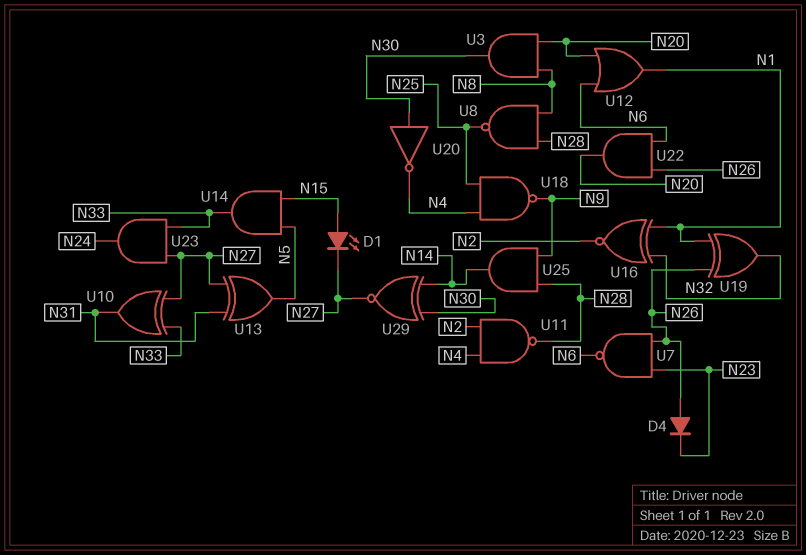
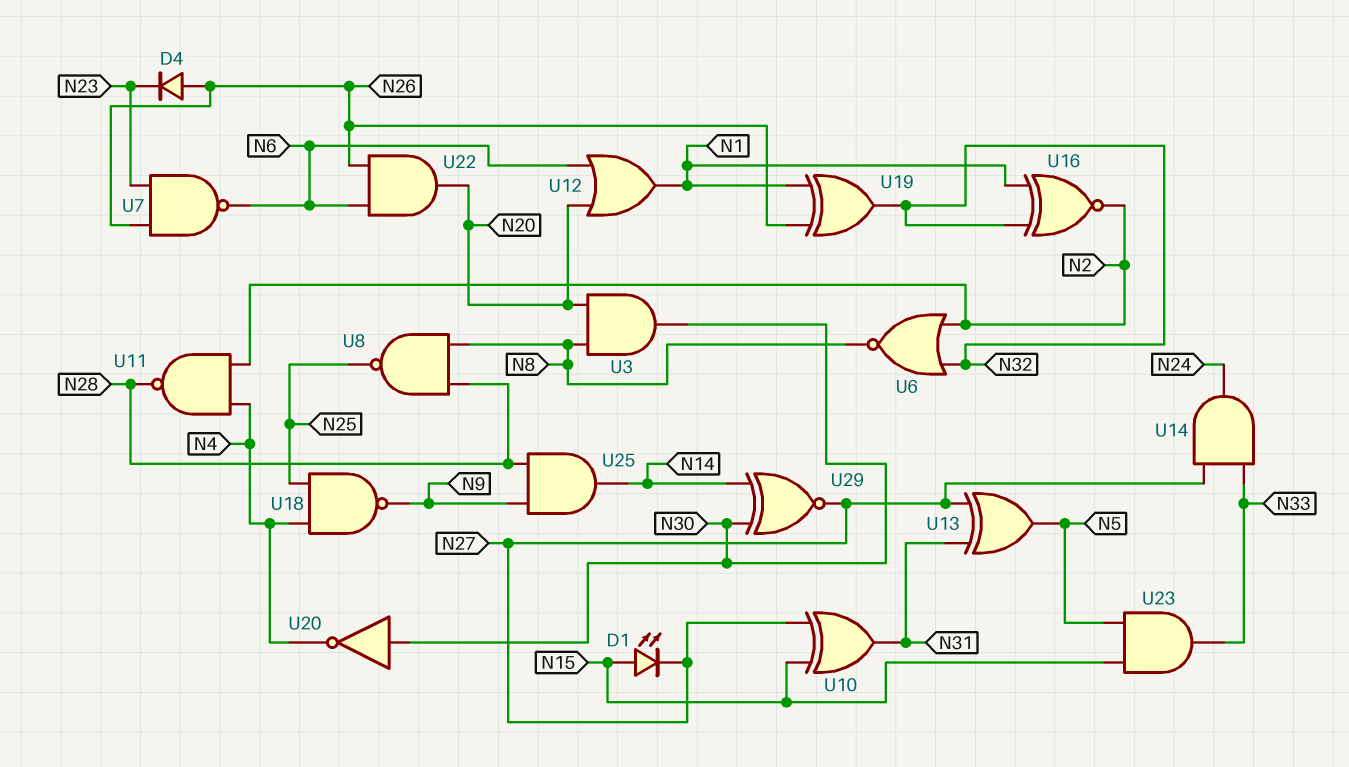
U6: none -> NOR (in N2, in N32, out N8)
U10: XOR (in N27, in N33, out N31) -> XOR (in N15, in N27, out N31)
U14: AND (in N5, in N15, out N33) -> AND (in N27, in N33, out N24)
U23: AND (in N27, in N33, out N24) -> AND (in N5, in N15, out N33)

